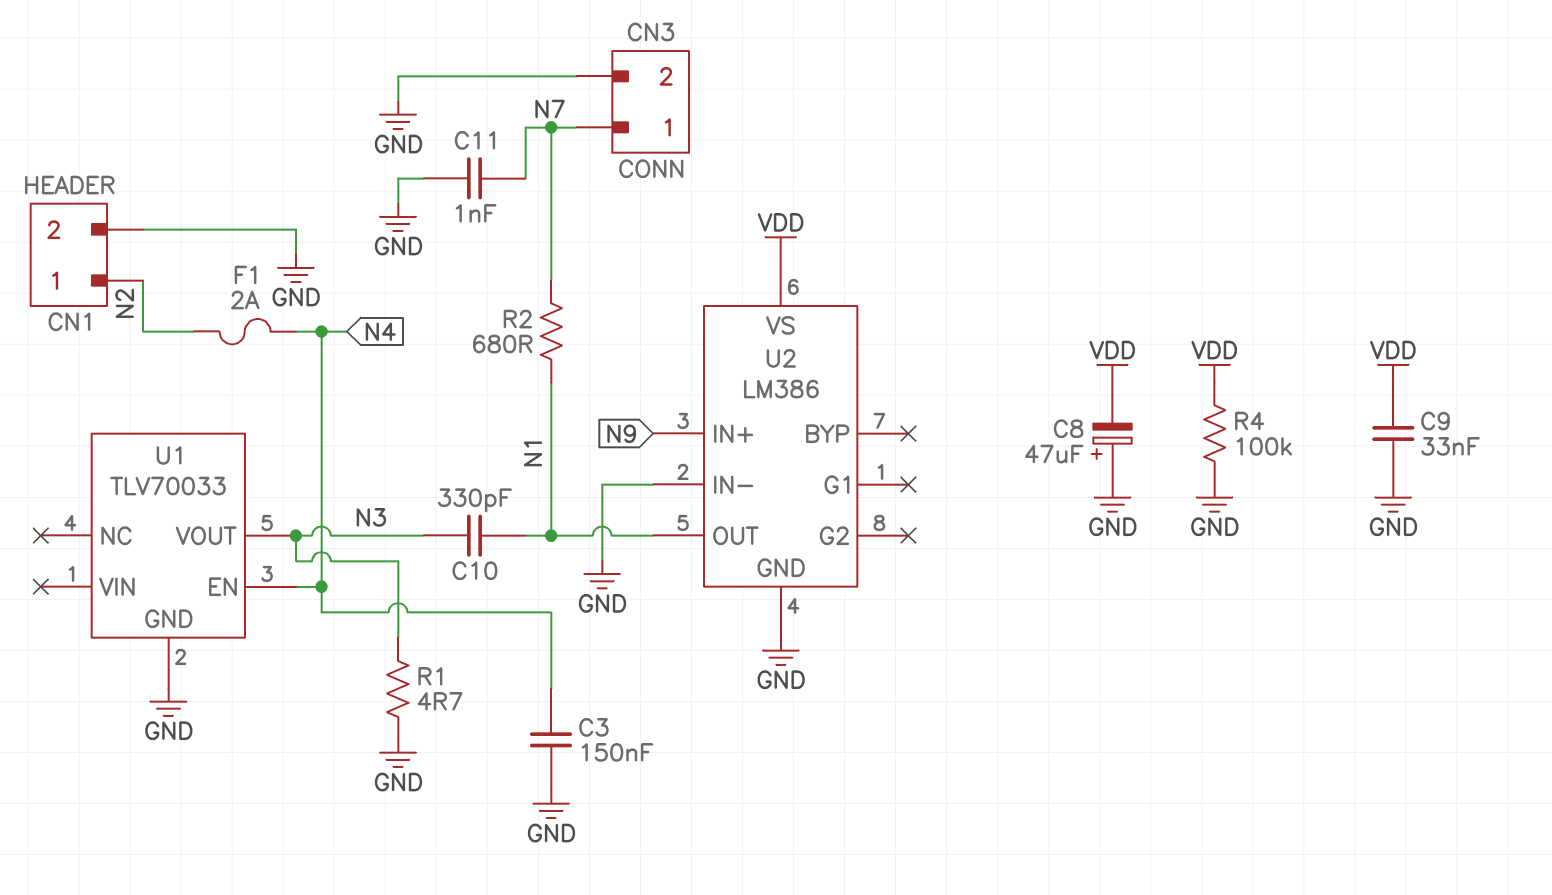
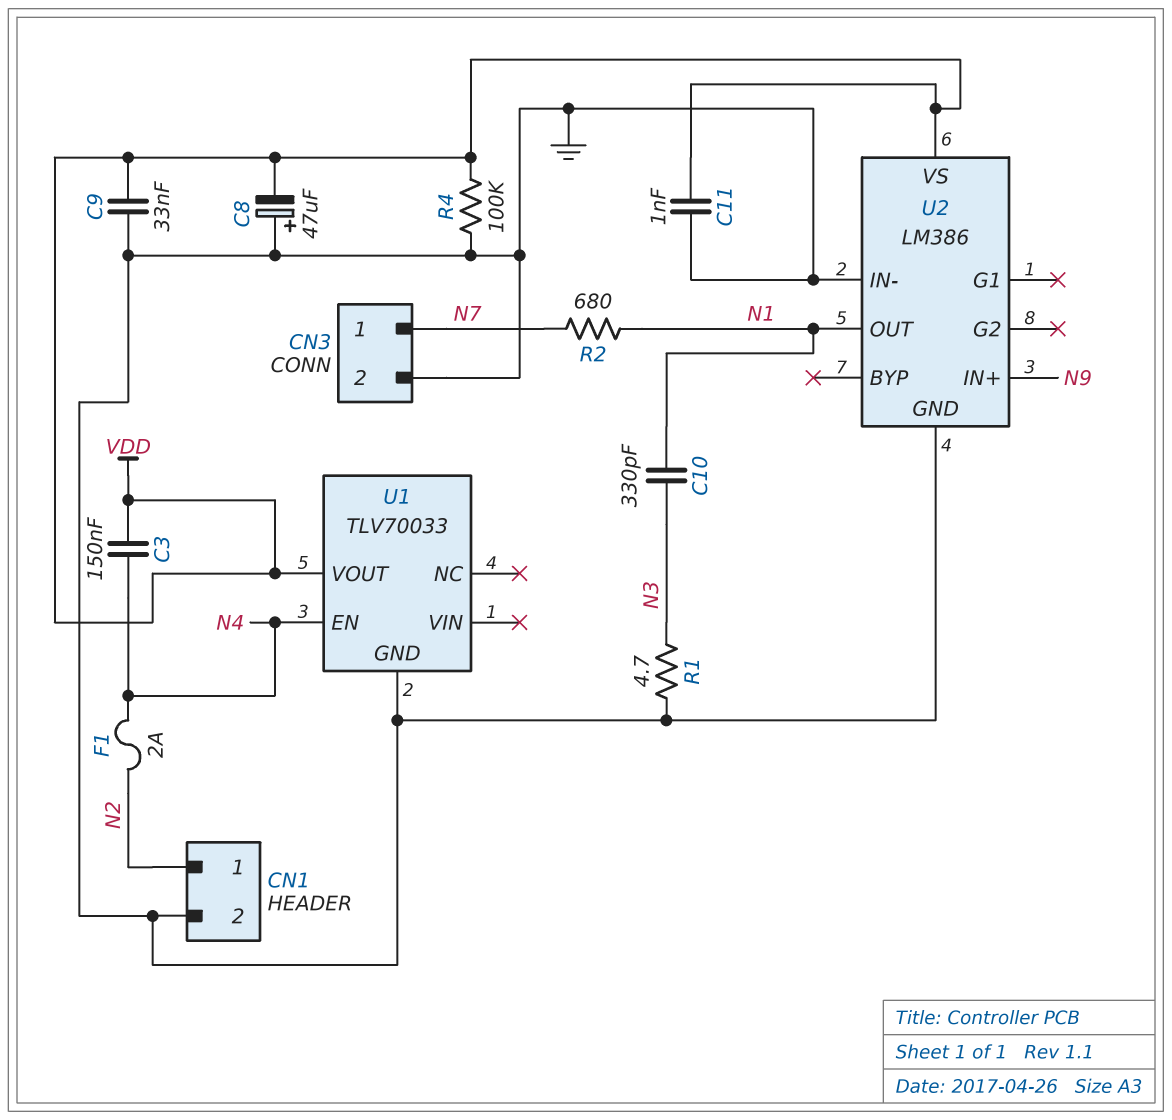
C3: 150nF (GND, N4) -> 150nF (N4, VDD)
C11: 1nF (GND, N7) -> 1nF (GND, VDD)
U1 pin VOUT: N3 -> VDD

